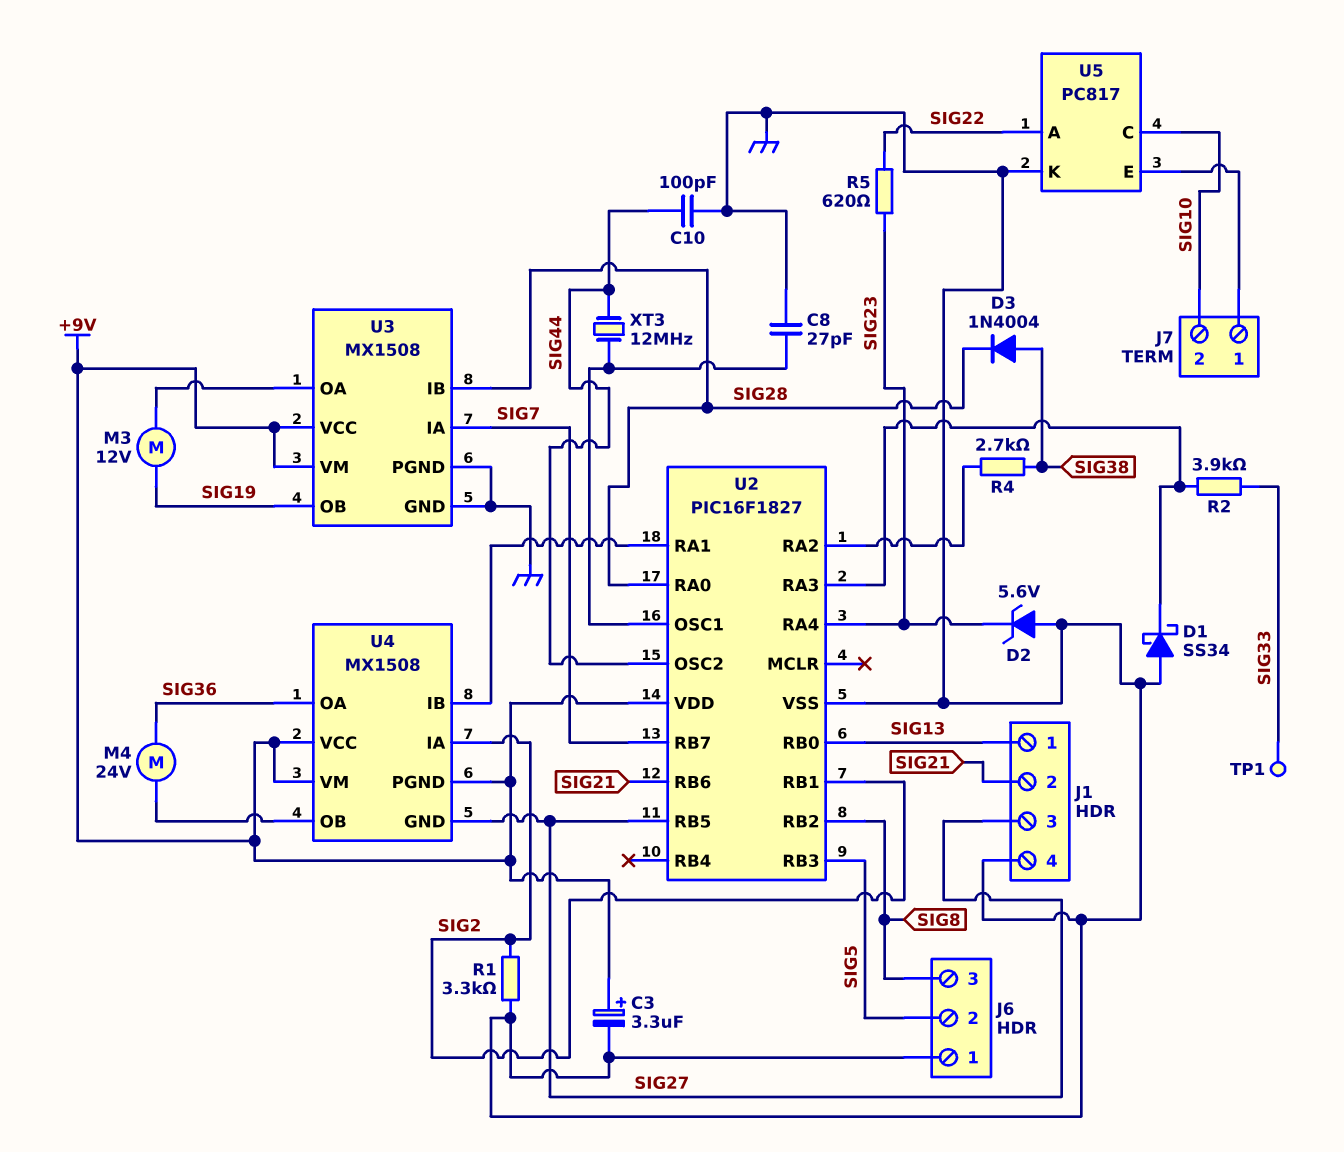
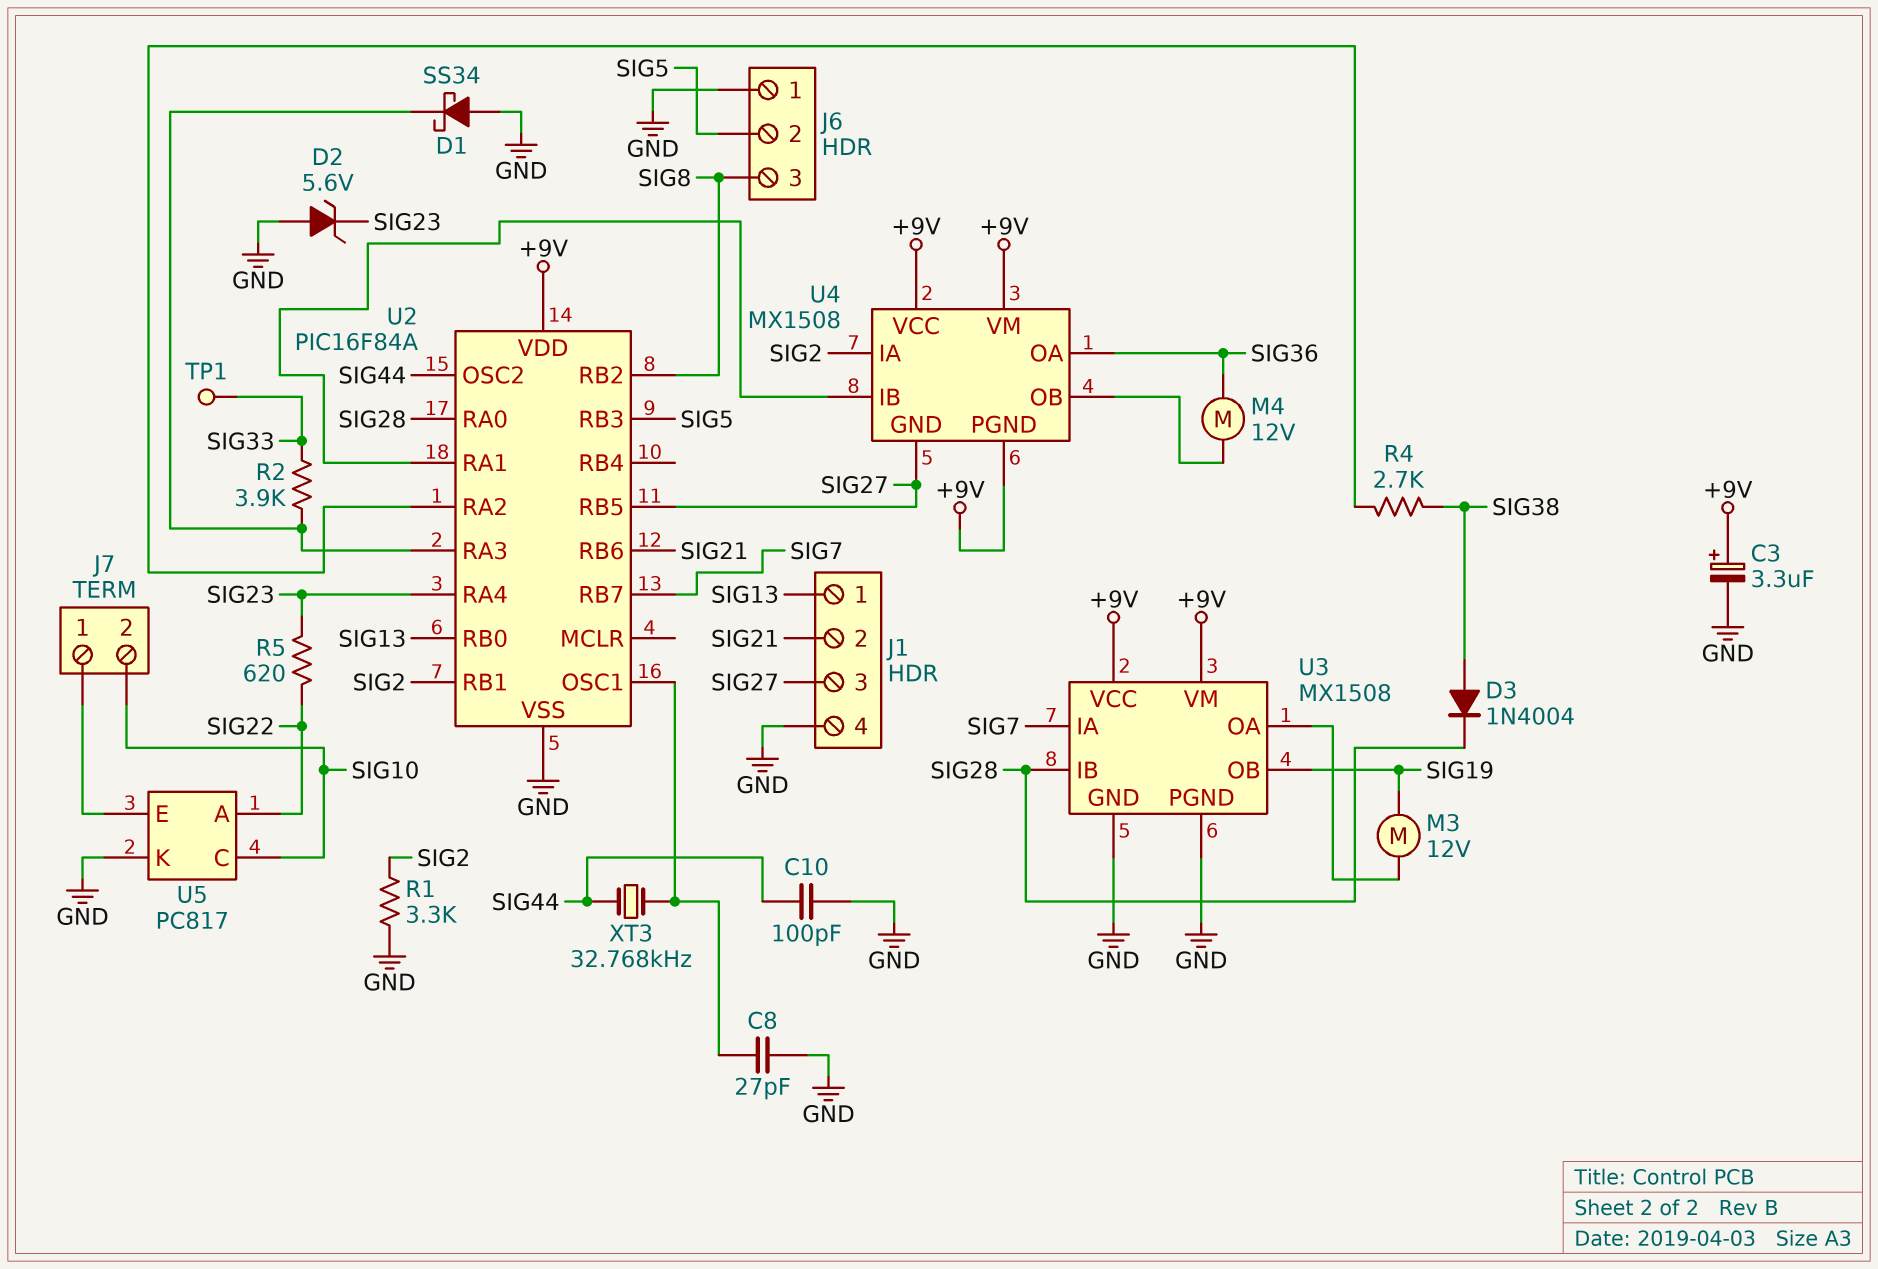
M4: motor 24V (SIG36, U4/OB) -> motor 12V (SIG36, U4/OB)
U2: PIC16F1827 -> PIC16F84A
XT3: 12MHz (SIG44, U2/OSC1) -> 32.768kHz (SIG44, U2/OSC1)

